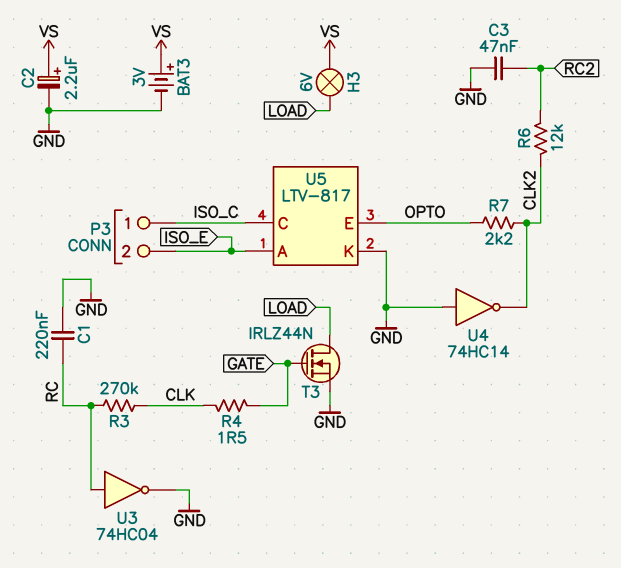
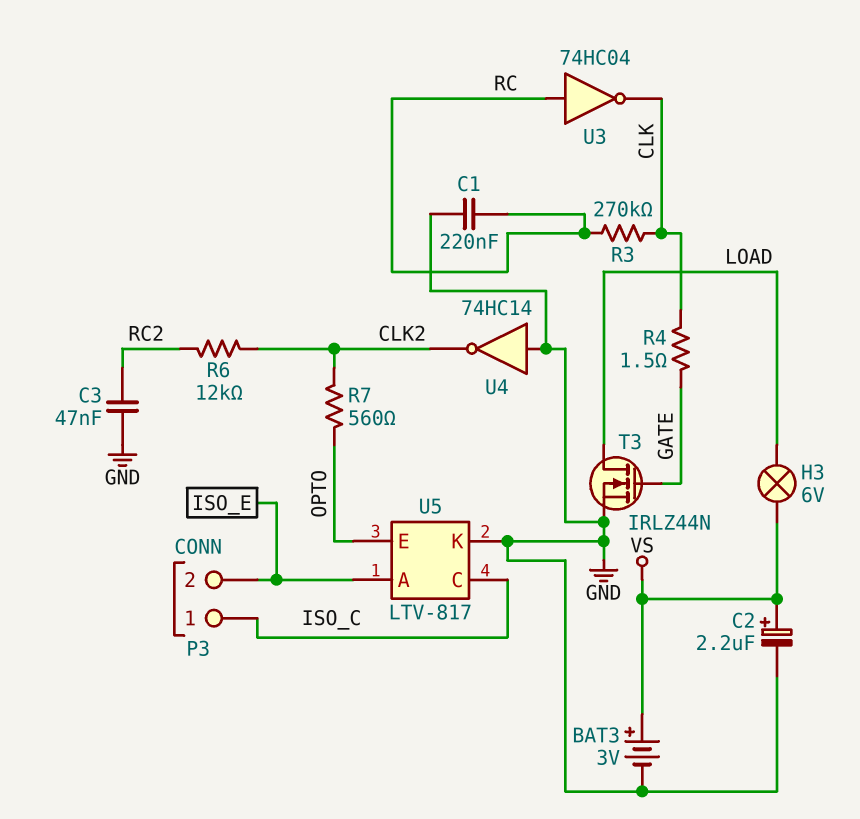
R7: 2.2k (CLK2, OPTO) -> 560 (CLK2, OPTO)
U3: NOT 74HC04 (in RC, out GND) -> NOT 74HC04 (in RC, out CLK)

